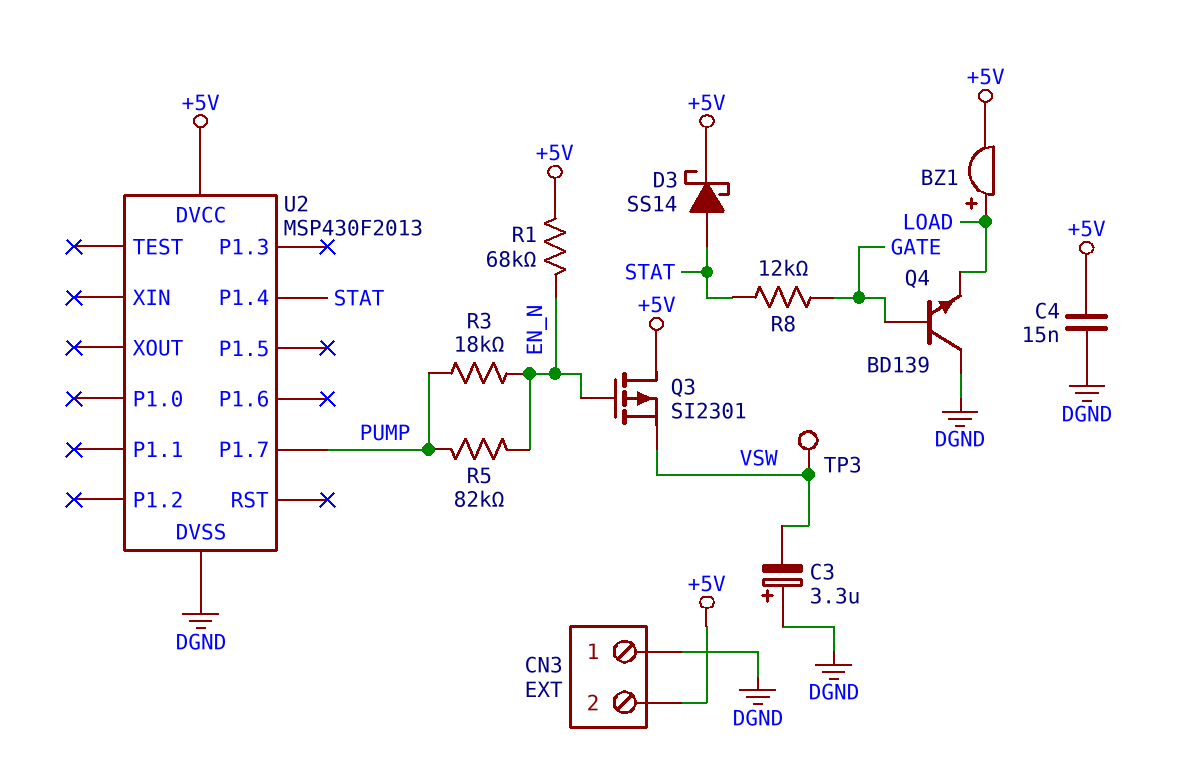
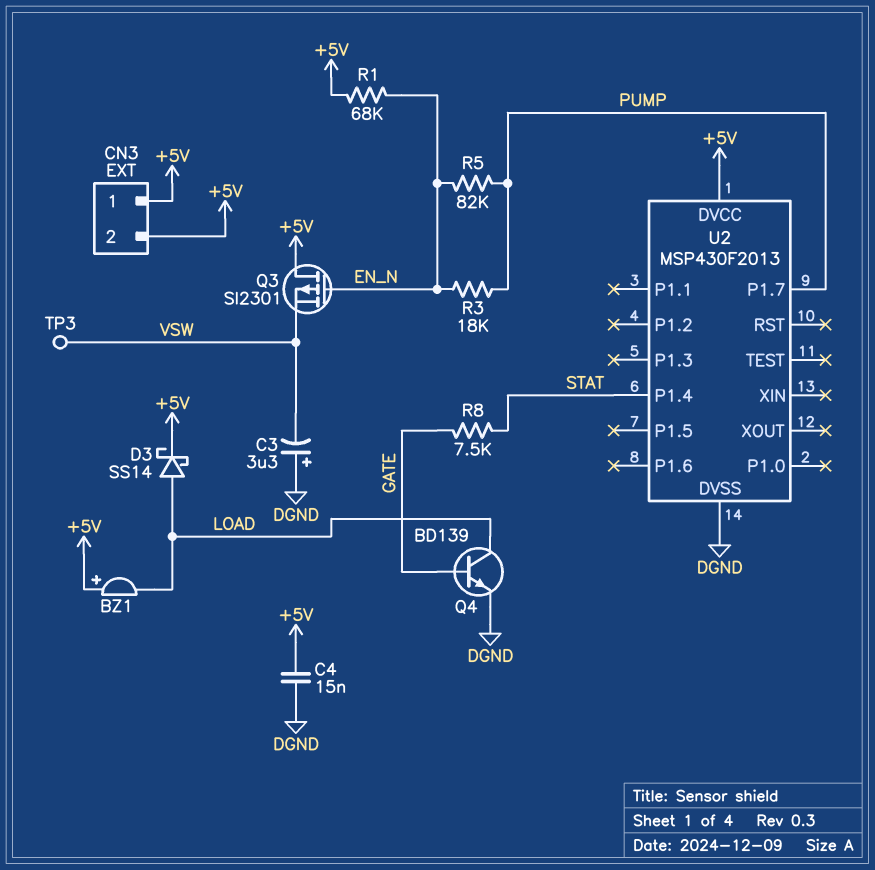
BZ1: buzzer (plus LOAD, minus +5V) -> buzzer (plus +5V, minus LOAD)
CN3 pin 1: DGND -> +5V
D3: schottky SS14 (A STAT, K +5V) -> schottky SS14 (A LOAD, K +5V)
Q4: NPN BD139 (B GATE, C DGND, E LOAD) -> NPN BD139 (B GATE, C LOAD, E DGND)
R8: 12k (GATE, STAT) -> 7.5k (GATE, STAT)

